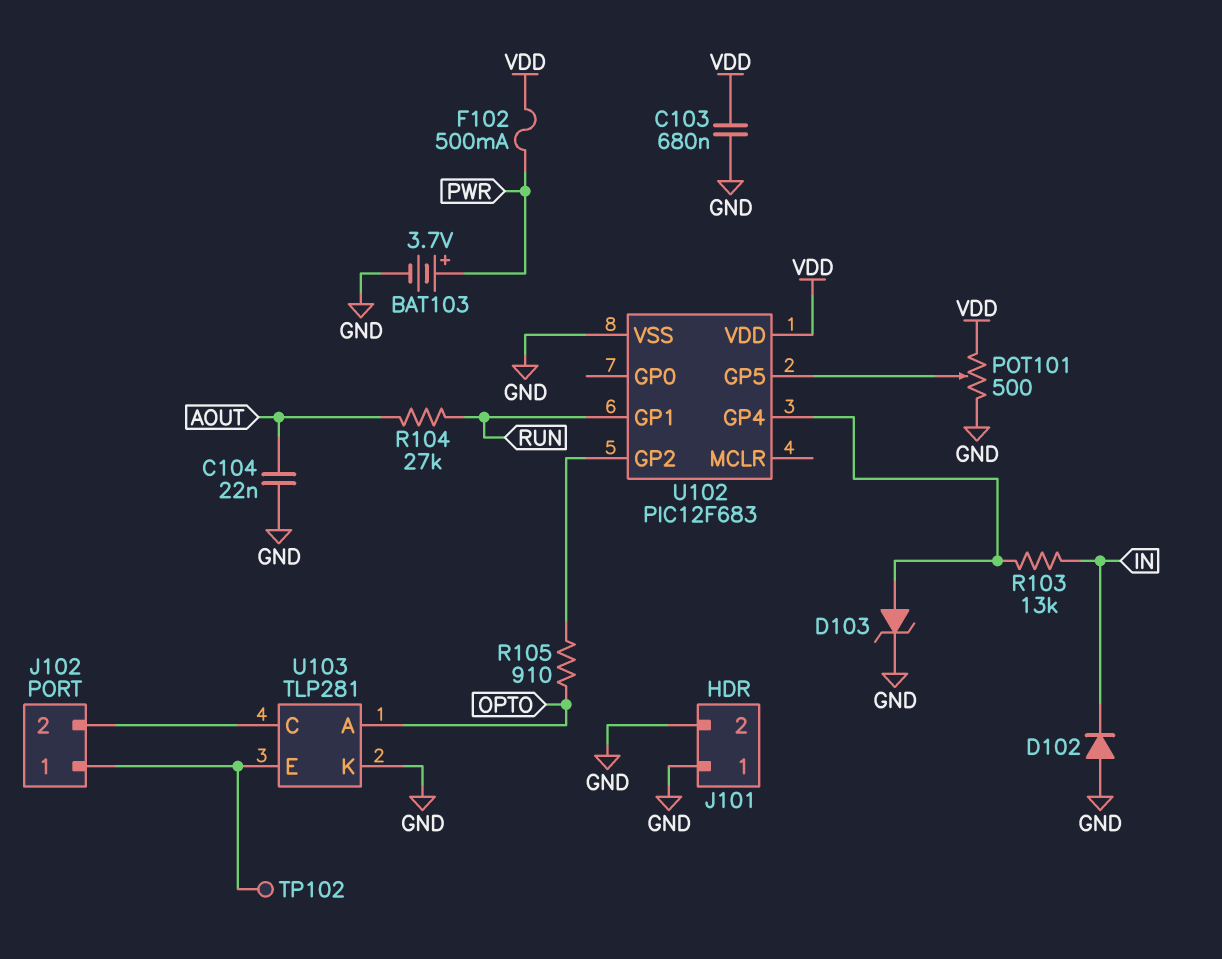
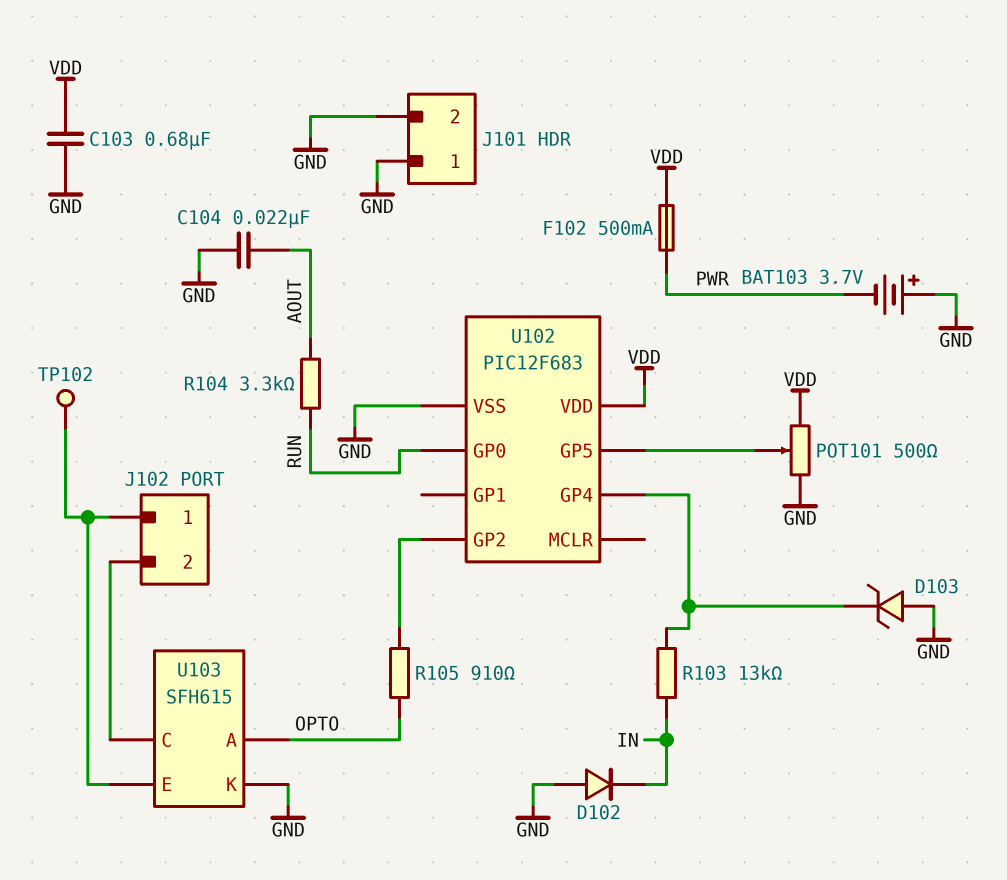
BAT103: 3.7V (plus PWR, minus GND) -> 3.7V (plus GND, minus PWR)
D103: zener (A U102/GP4, K GND) -> zener (A GND, K U102/GP4)
R104: 27k (AOUT, RUN) -> 3.3k (AOUT, RUN)
U102 pin GP0: none -> RUN
U102 pin GP1: RUN -> none
U103: TLP281 -> SFH615

